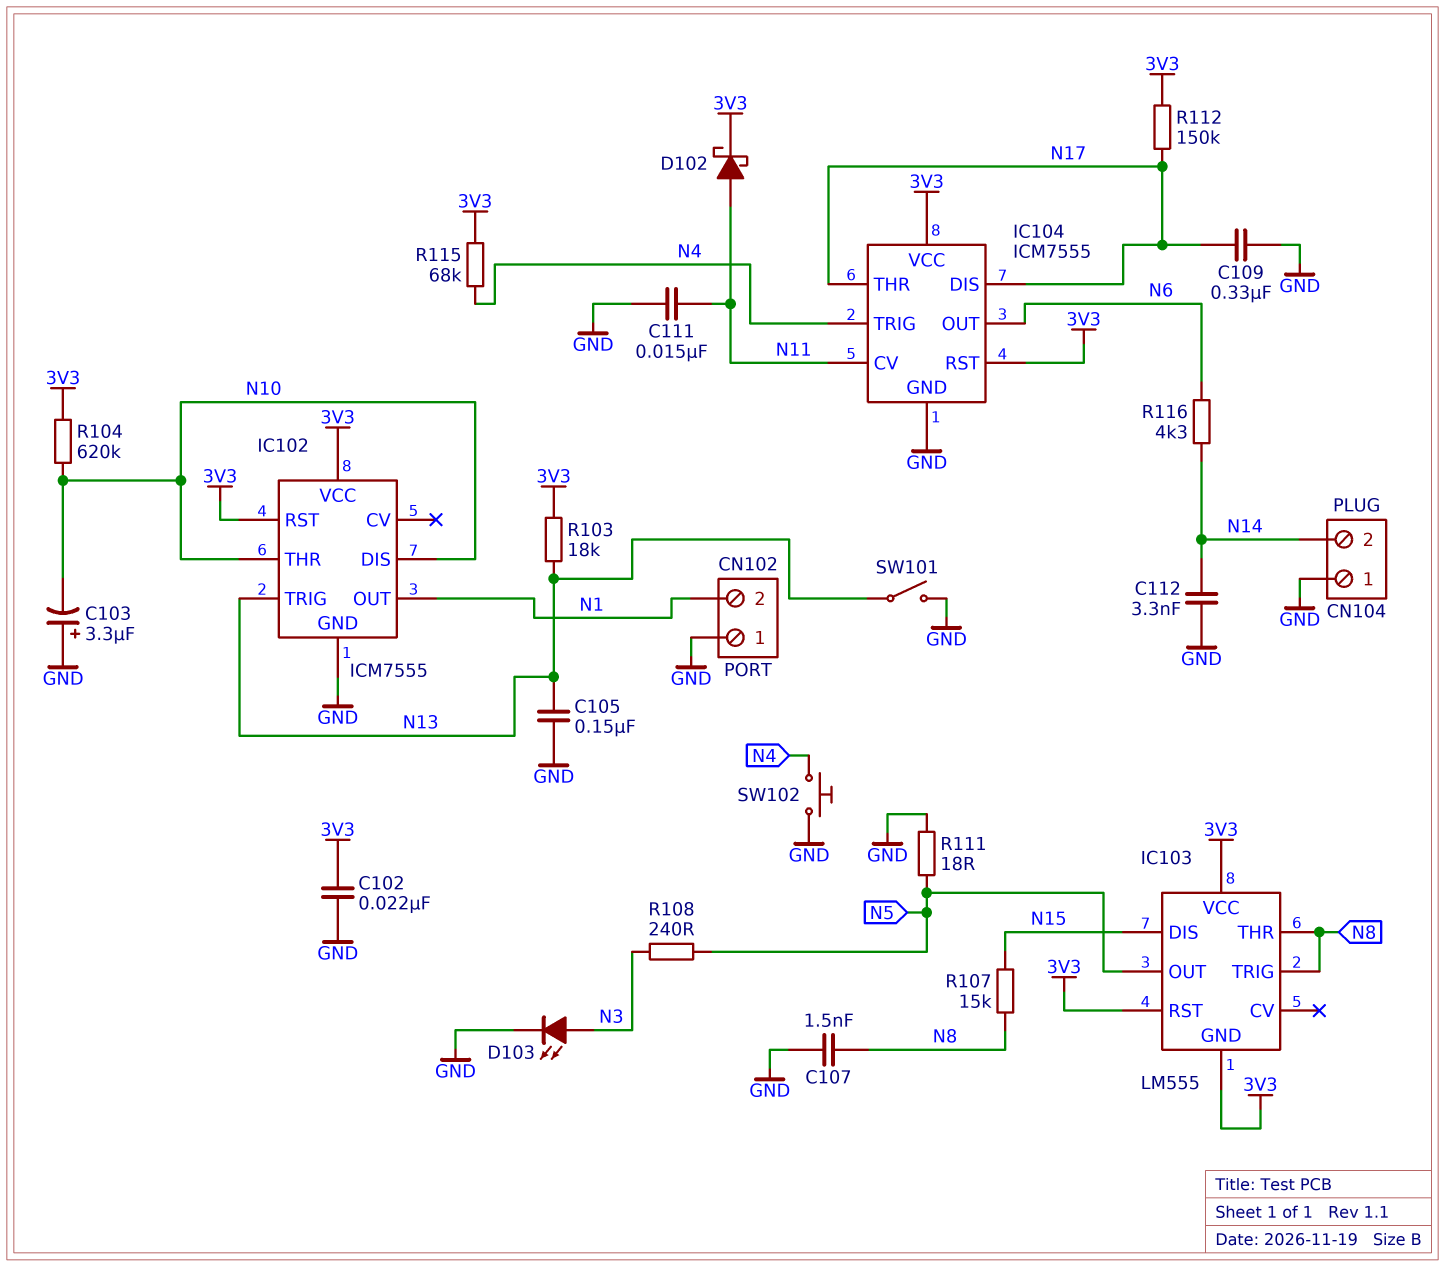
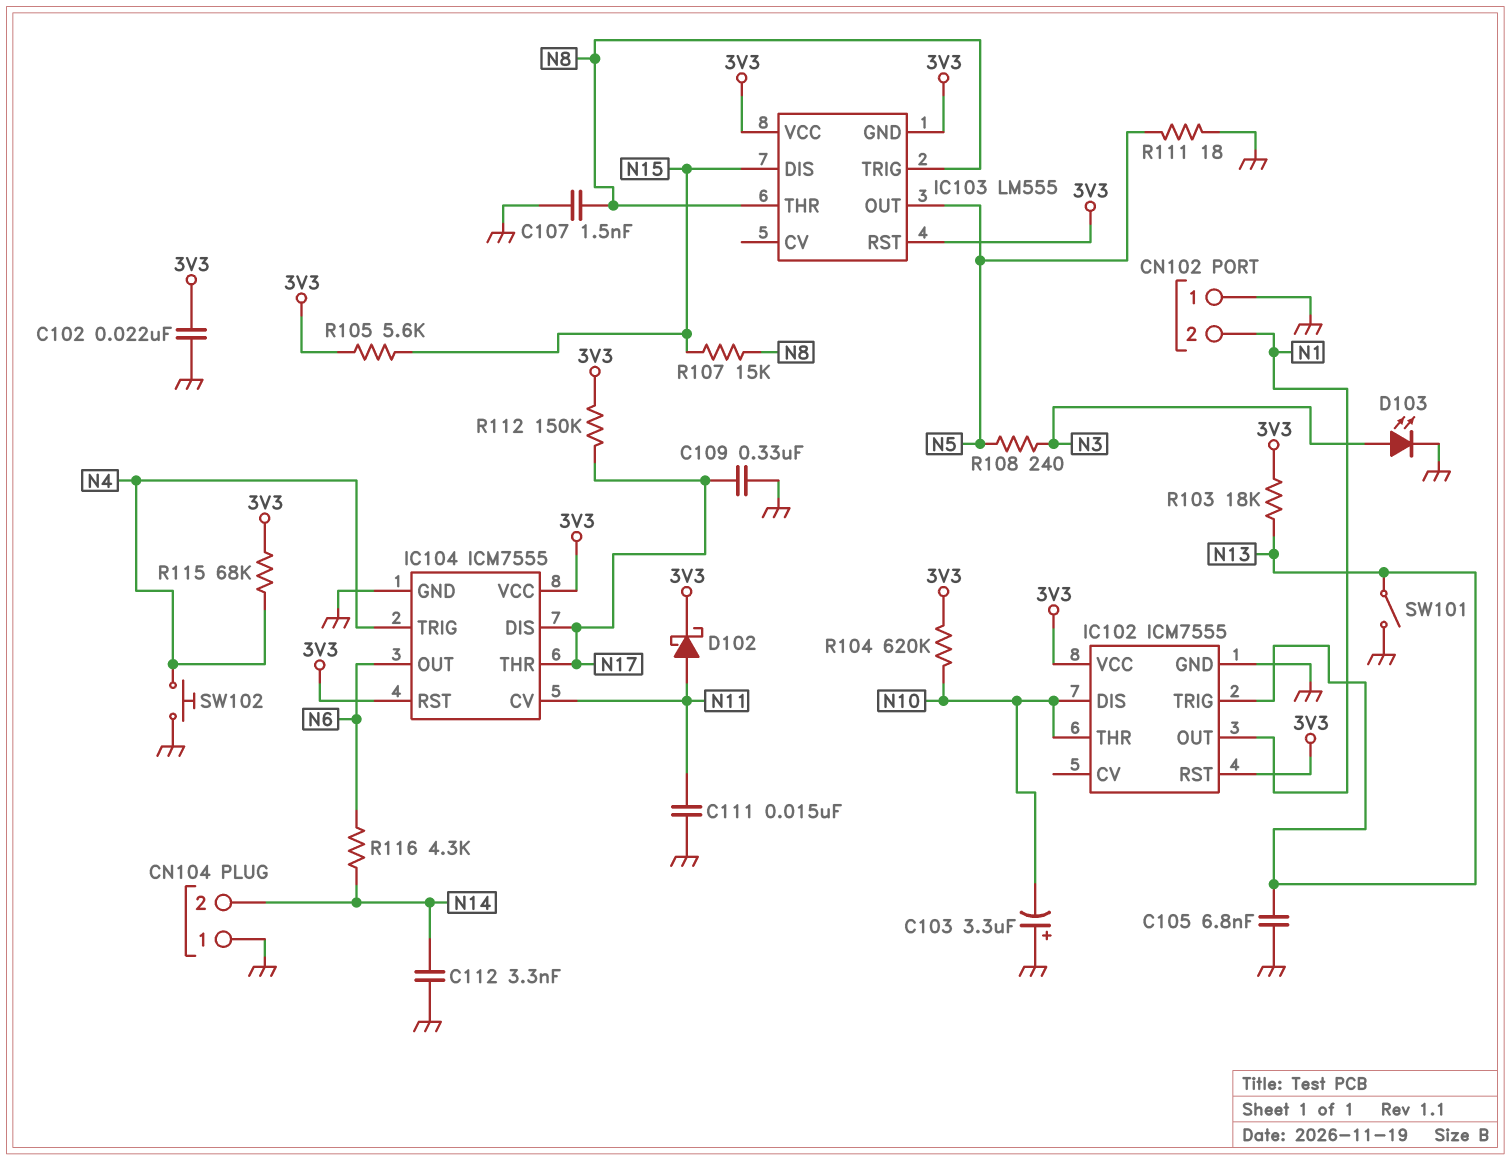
C105: 150nF (GND, N13) -> 6.8nF (GND, N13)
R105: none -> 5.6k (3V3, N15)

